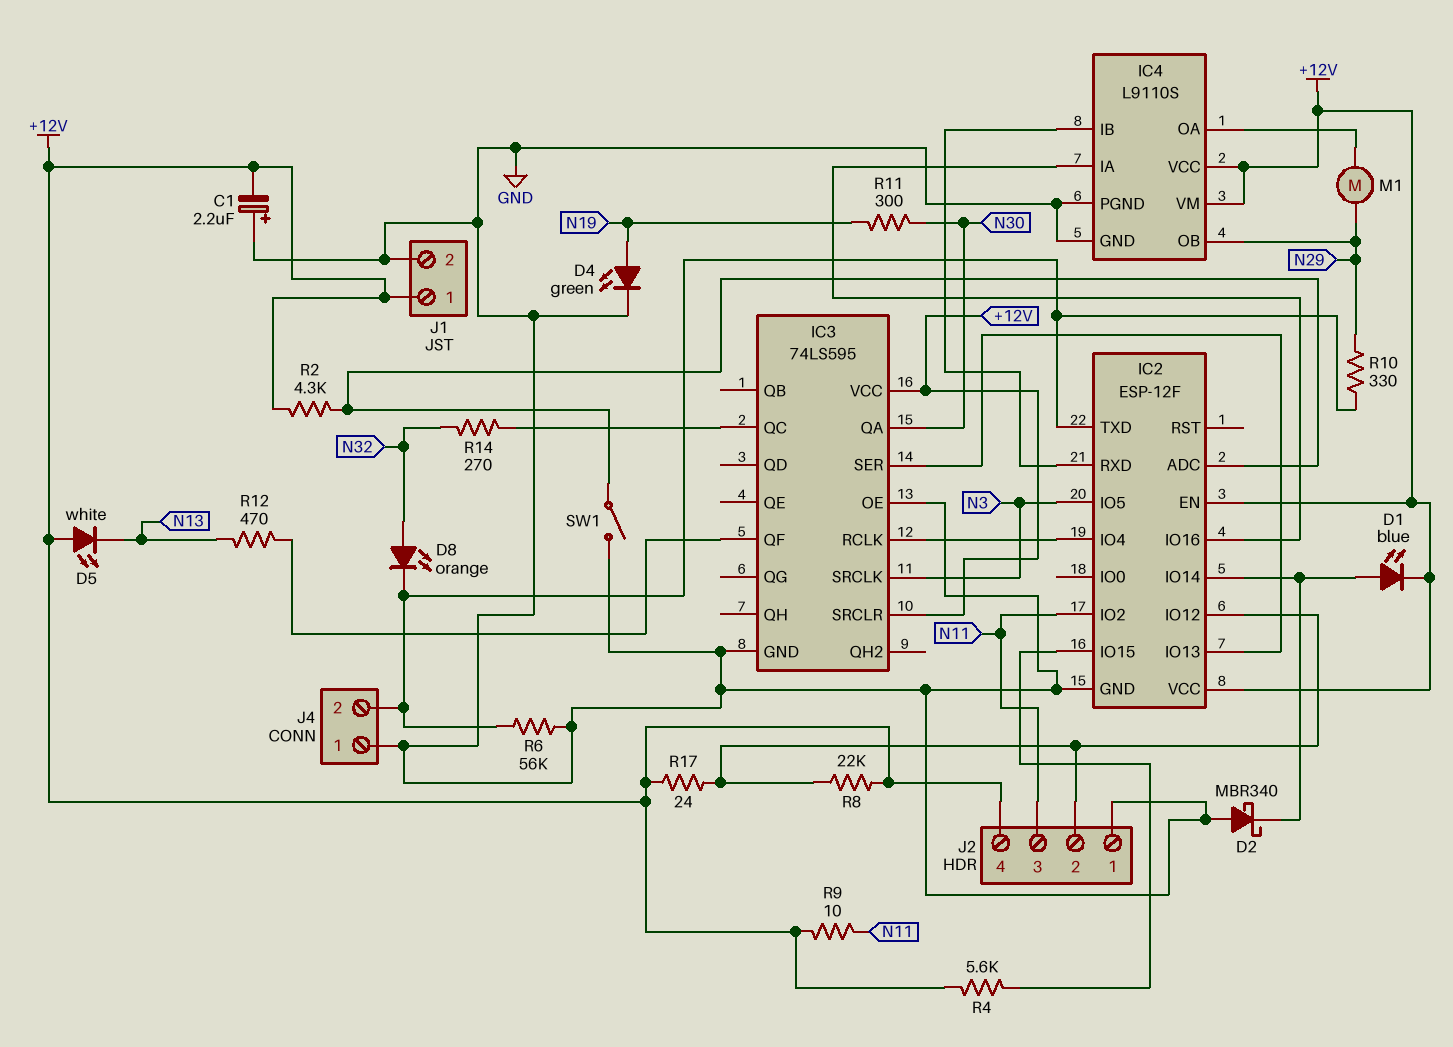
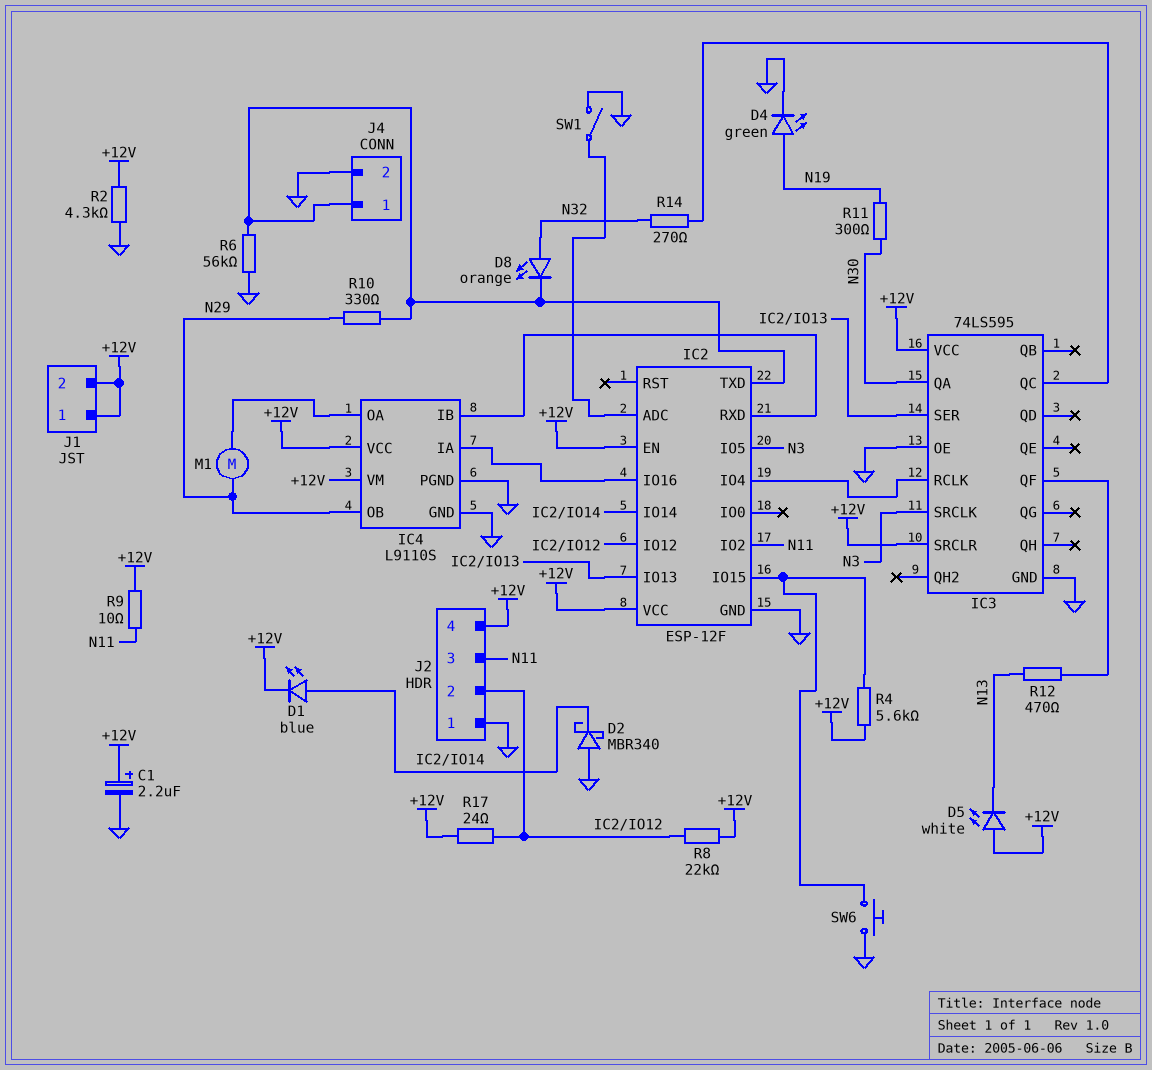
C1: 2.2uF (plus GND, minus +12V) -> 2.2uF (plus +12V, minus GND)
J1 pin 2: GND -> +12V
J4 pin 1: GND -> IC2/TXD
J4 pin 2: IC2/TXD -> GND
R2: 4.3k (+12V, IC2/ADC) -> 4.3k (+12V, GND)
SW6: none -> button (GND, IC2/IO15)

